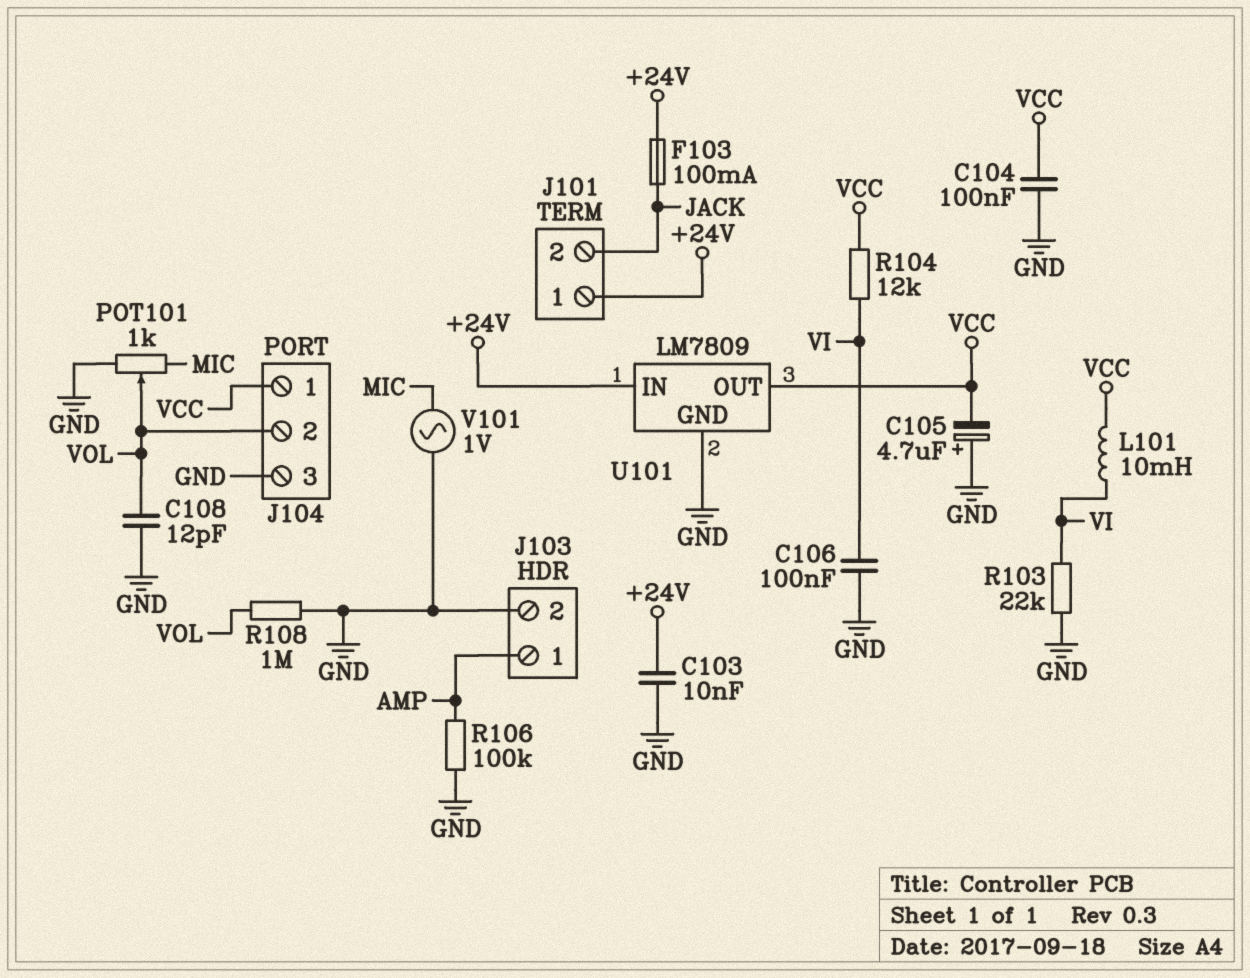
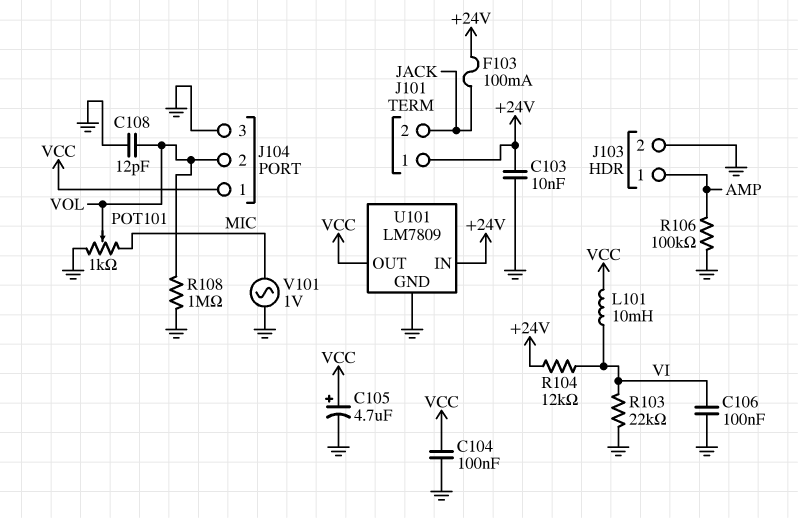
C105: 4.7uF (plus GND, minus VCC) -> 4.7uF (plus VCC, minus GND)
R104: 12k (VCC, VI) -> 12k (+24V, VI)

